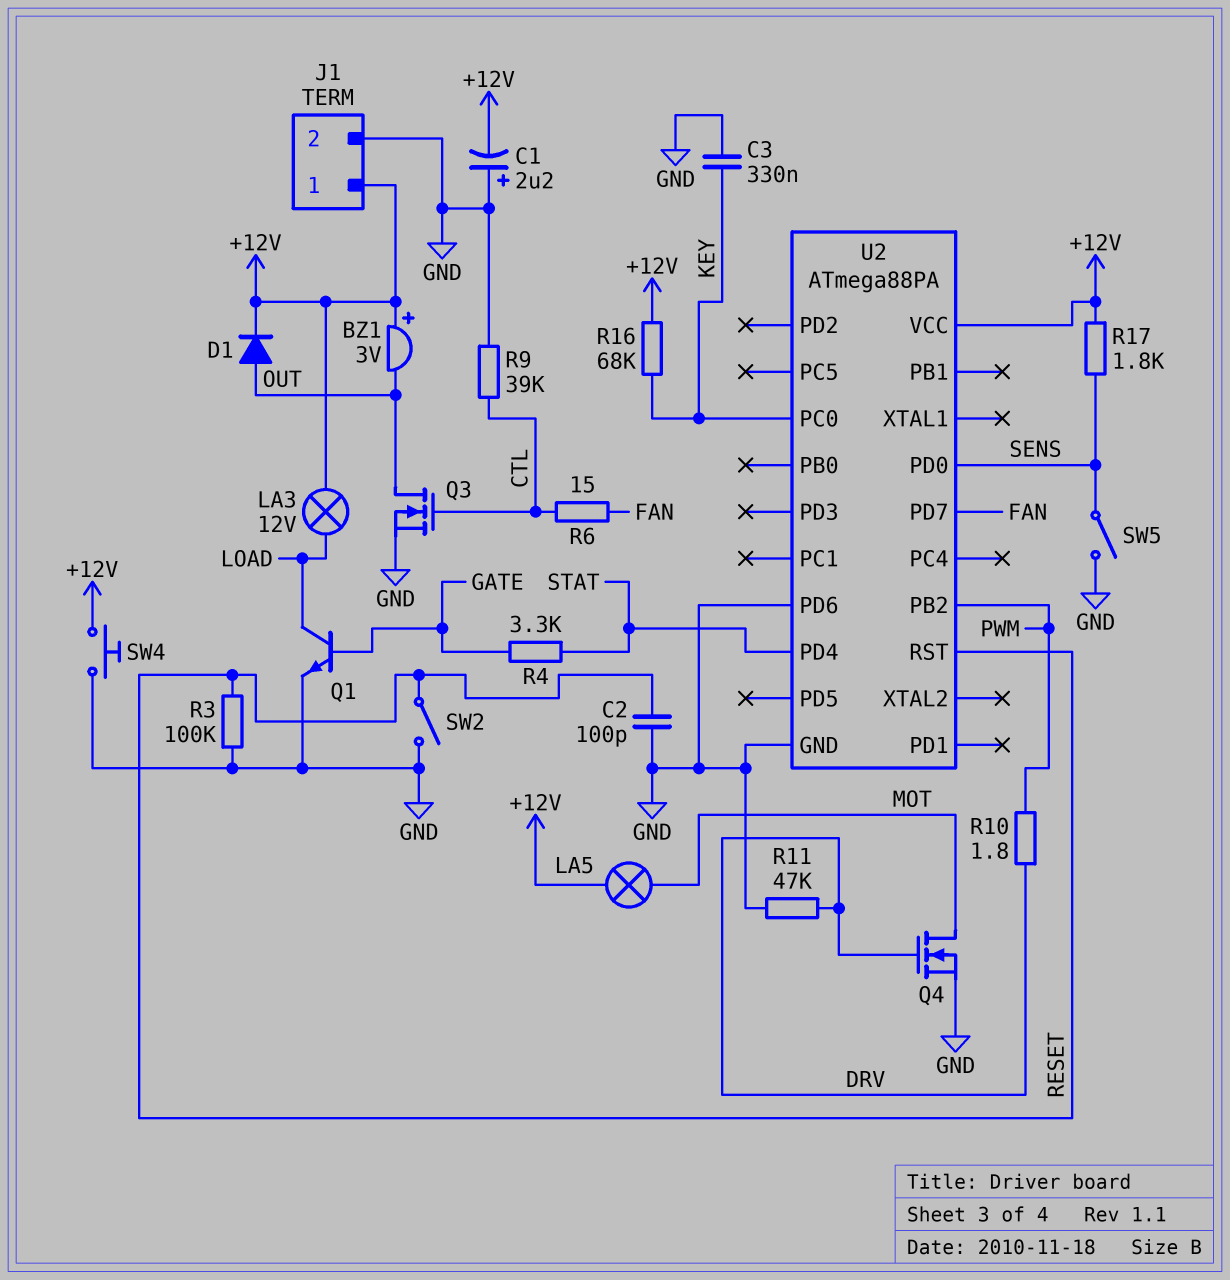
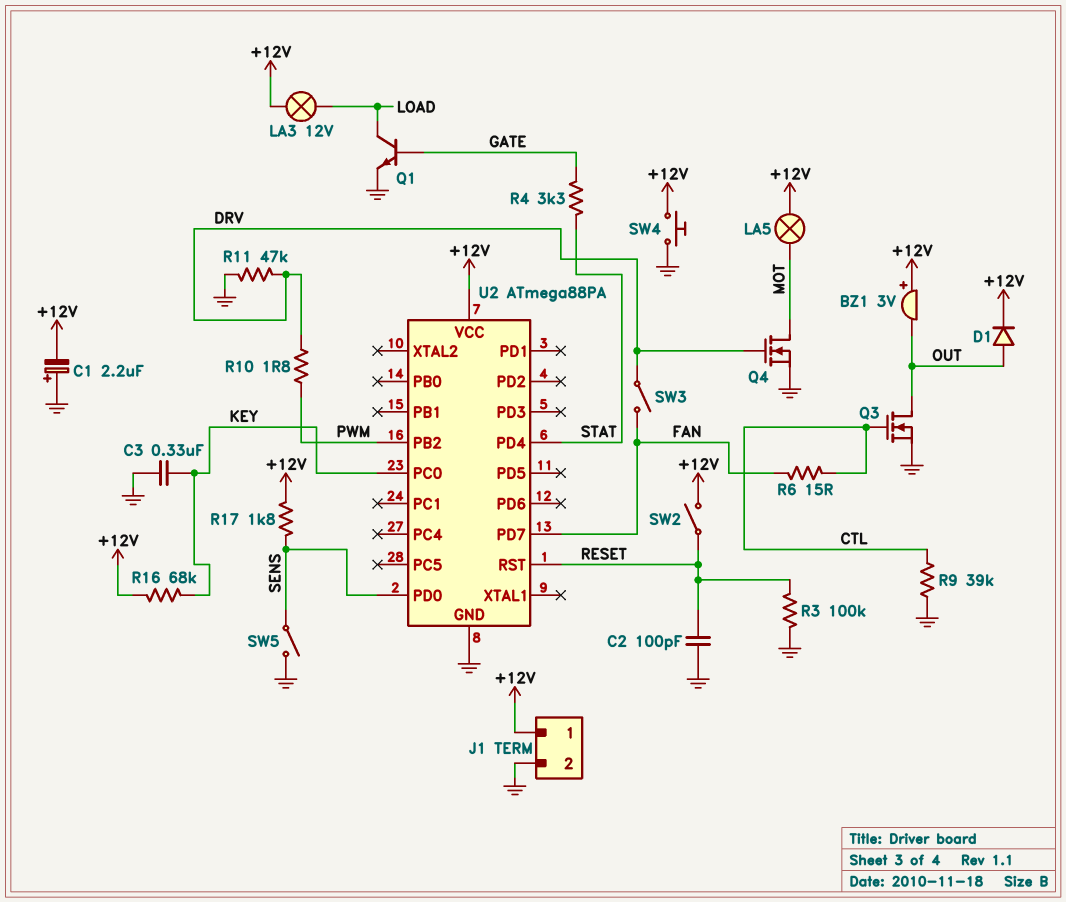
SW2: switch (GND, RESET) -> switch (+12V, RESET)
SW3: none -> switch (DRV, FAN)
U2 pin PD6: GND -> none

